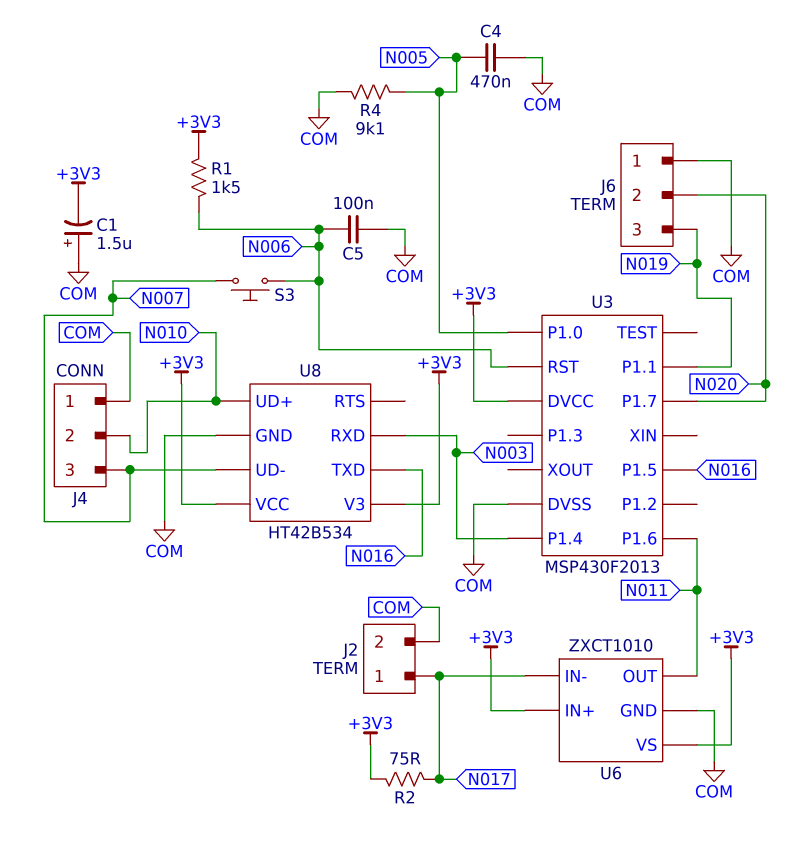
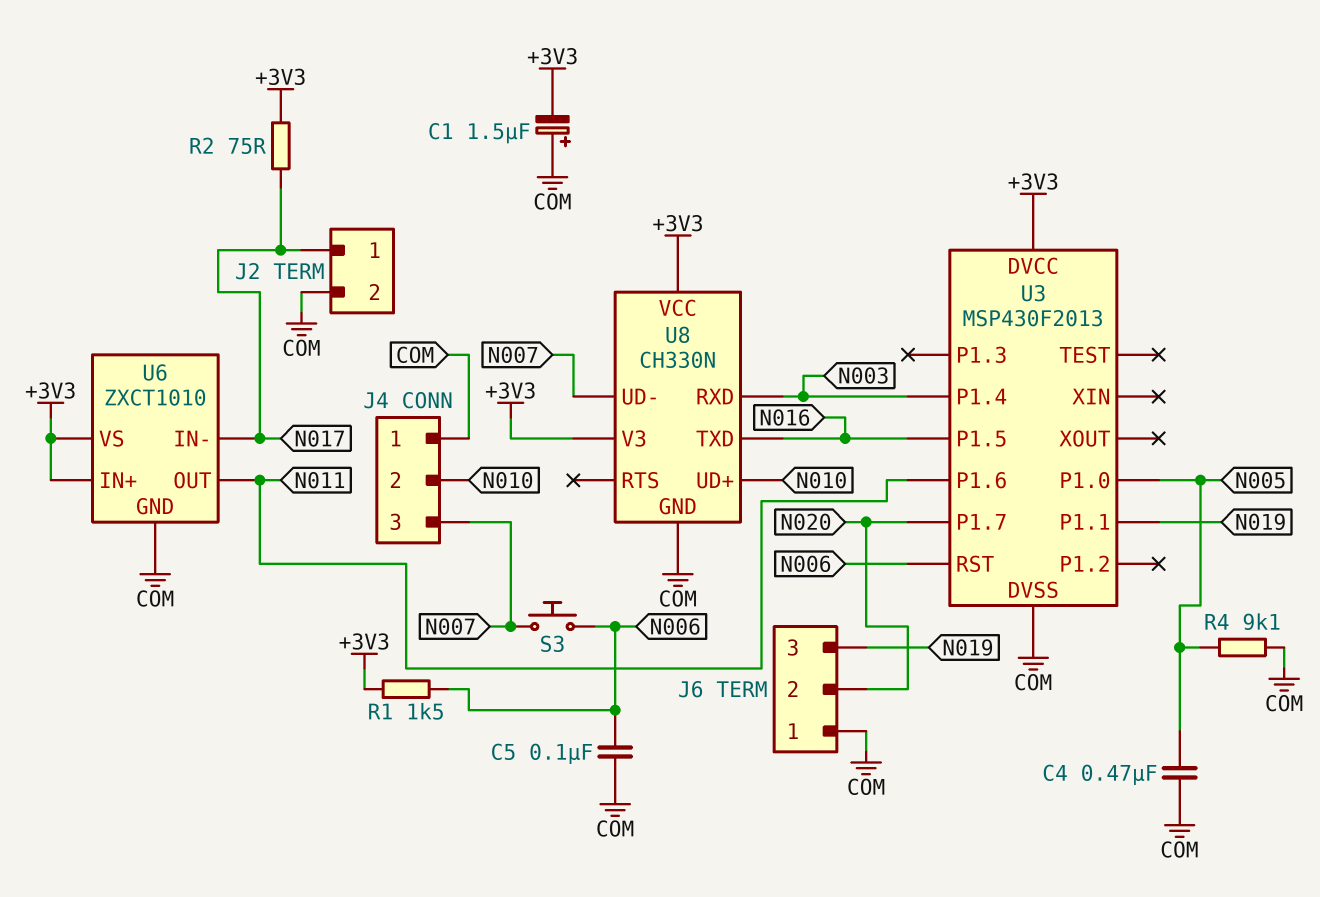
U8: HT42B534 -> CH330N

